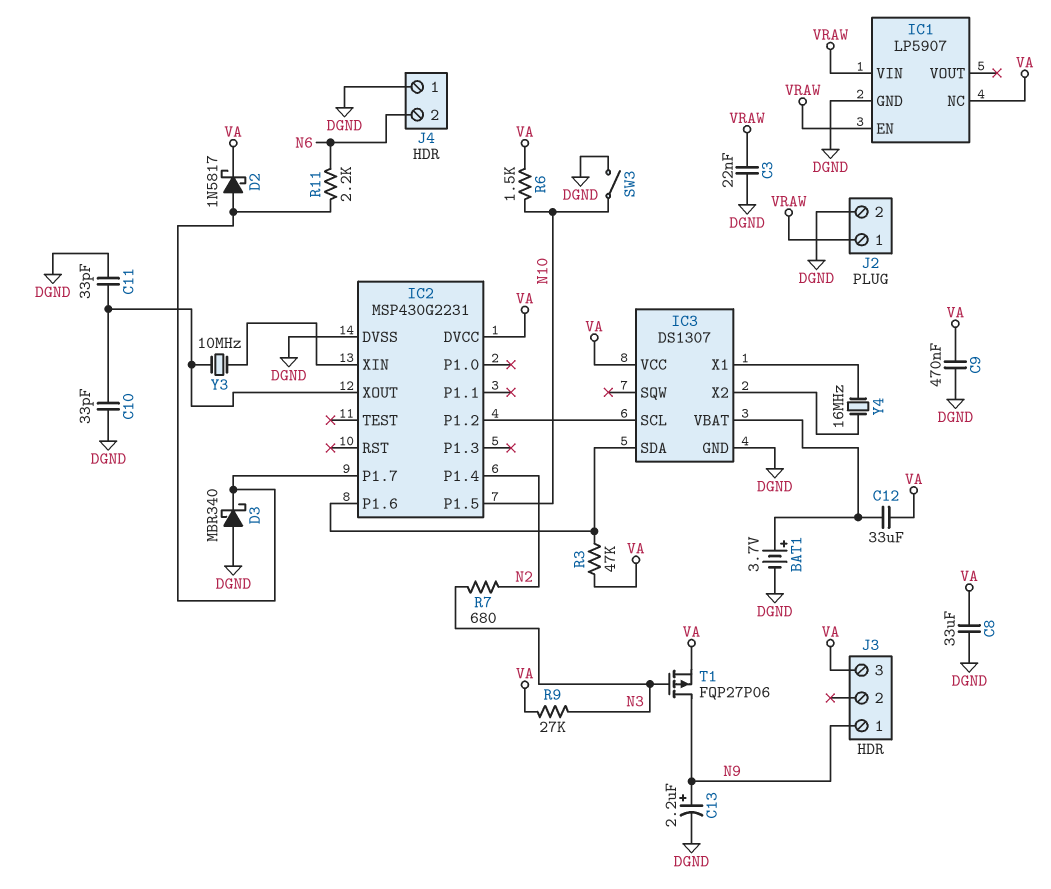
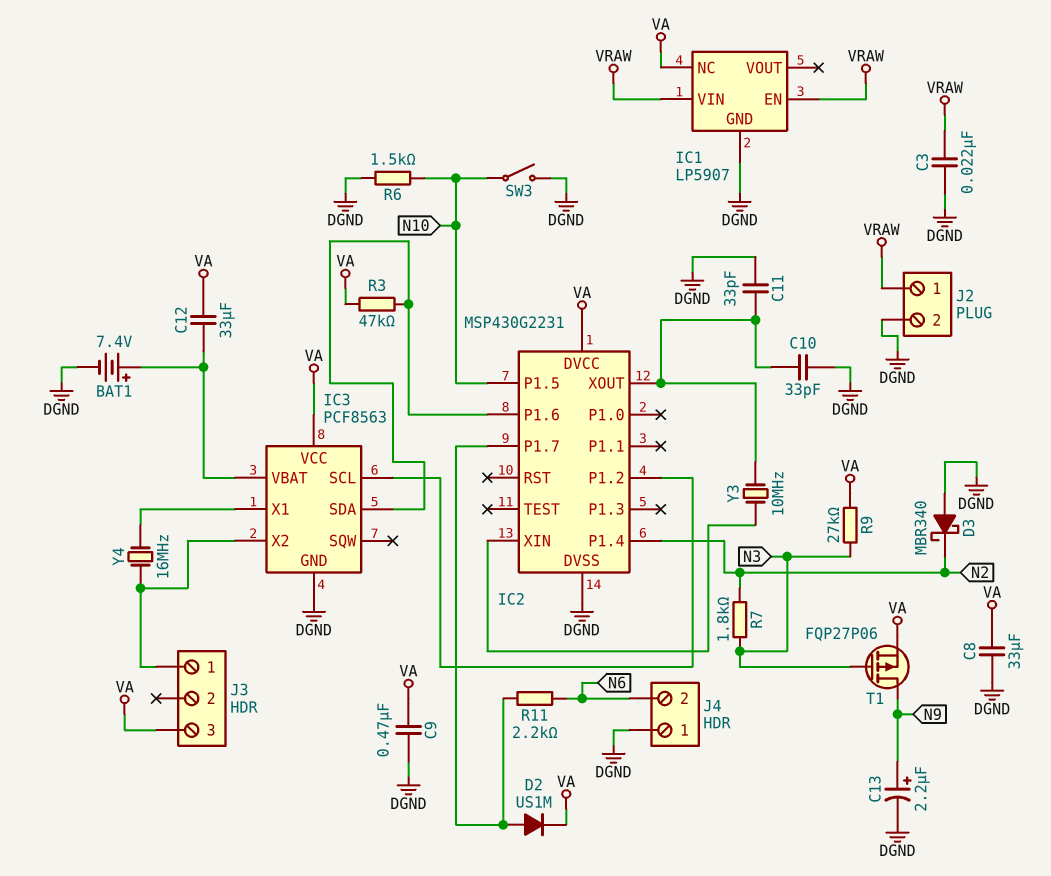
BAT1: 3.7V (plus IC3/VBAT, minus DGND) -> 7.4V (plus IC3/VBAT, minus DGND)
D2: schottky 1N5817 (A IC2/P1.7, K VA) -> diode US1M (A IC2/P1.7, K VA)
D3: schottky MBR340 (A DGND, K IC2/P1.7) -> schottky MBR340 (A DGND, K N2)
IC3: DS1307 -> PCF8563
J3 pin 1: N9 -> IC3/X2
R6: 1.5k (N10, VA) -> 1.5k (DGND, N10)
R7: 680 (N2, N3) -> 1.8k (N2, N3)

